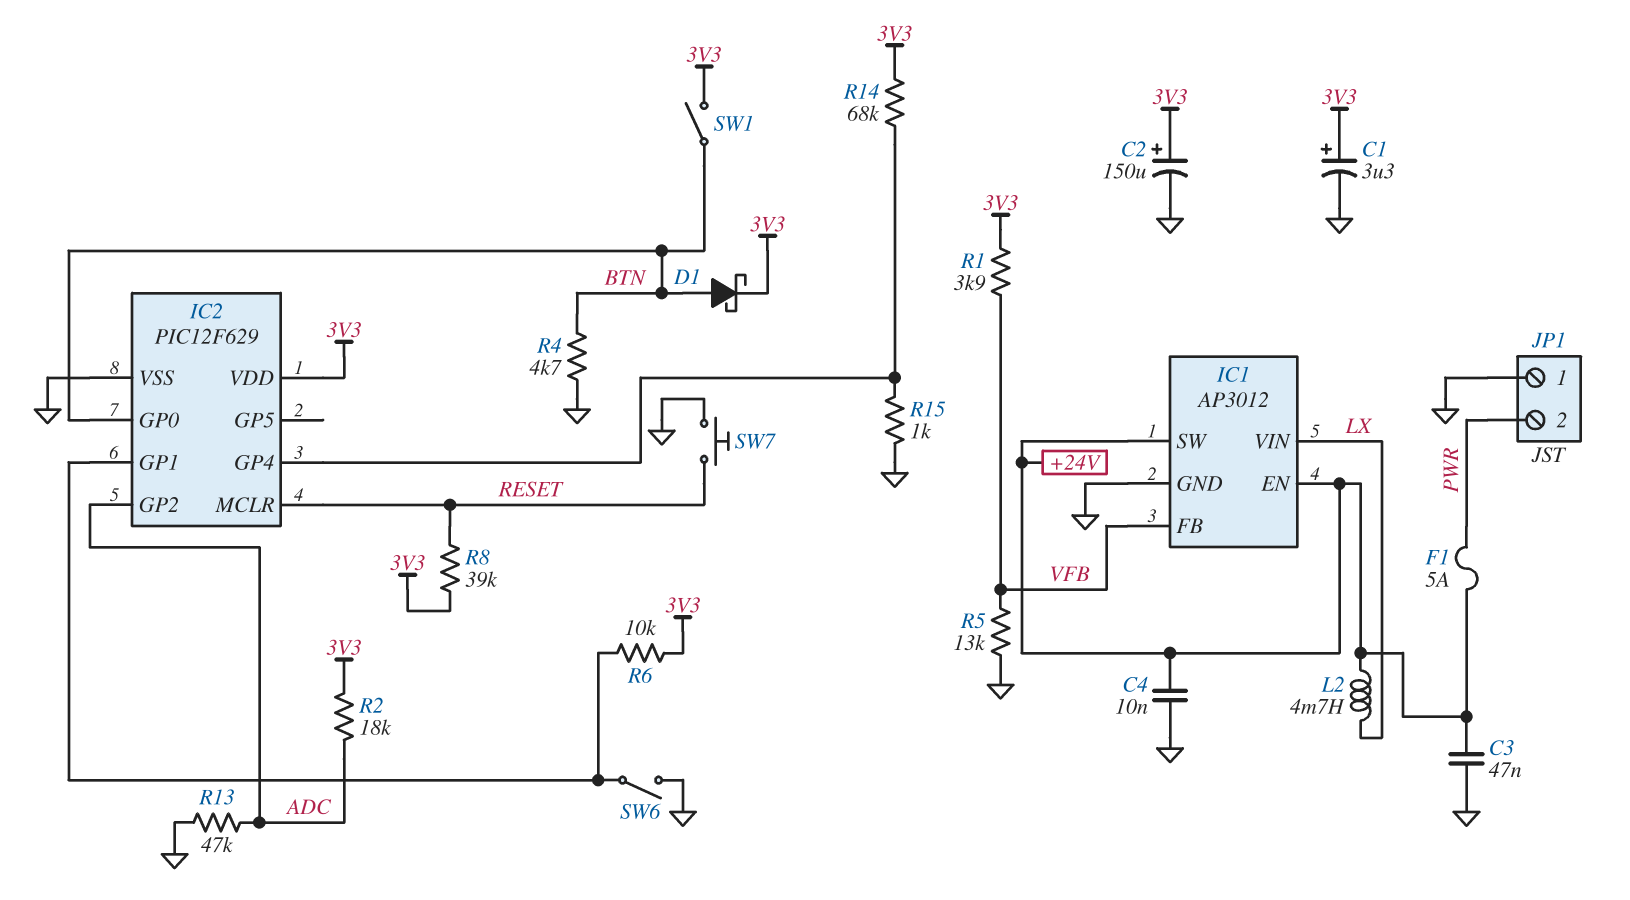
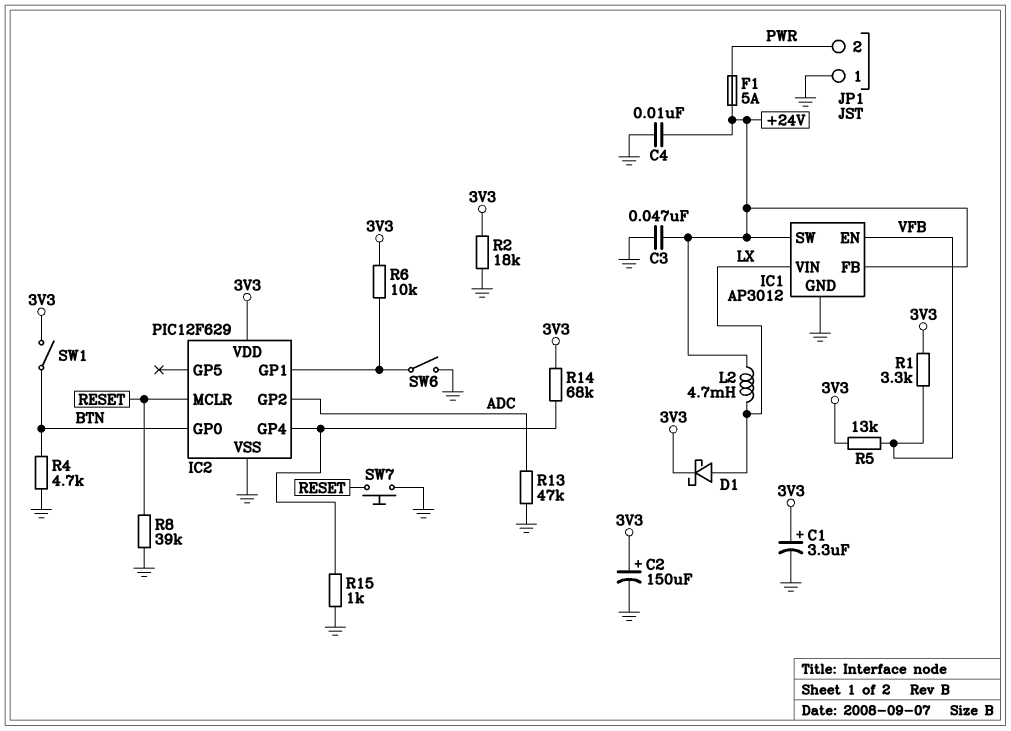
D1: schottky (A BTN, K 3V3) -> schottky (A LX, K 3V3)
IC1 pin EN: +24V -> VFB
IC1 pin FB: VFB -> +24V
R1: 3.9k (3V3, VFB) -> 3.3k (3V3, VFB)
R2: 18k (3V3, ADC) -> 18k (3V3, GND)
R5: 13k (GND, VFB) -> 13k (3V3, VFB)
R8: 39k (3V3, RESET) -> 39k (GND, RESET)

